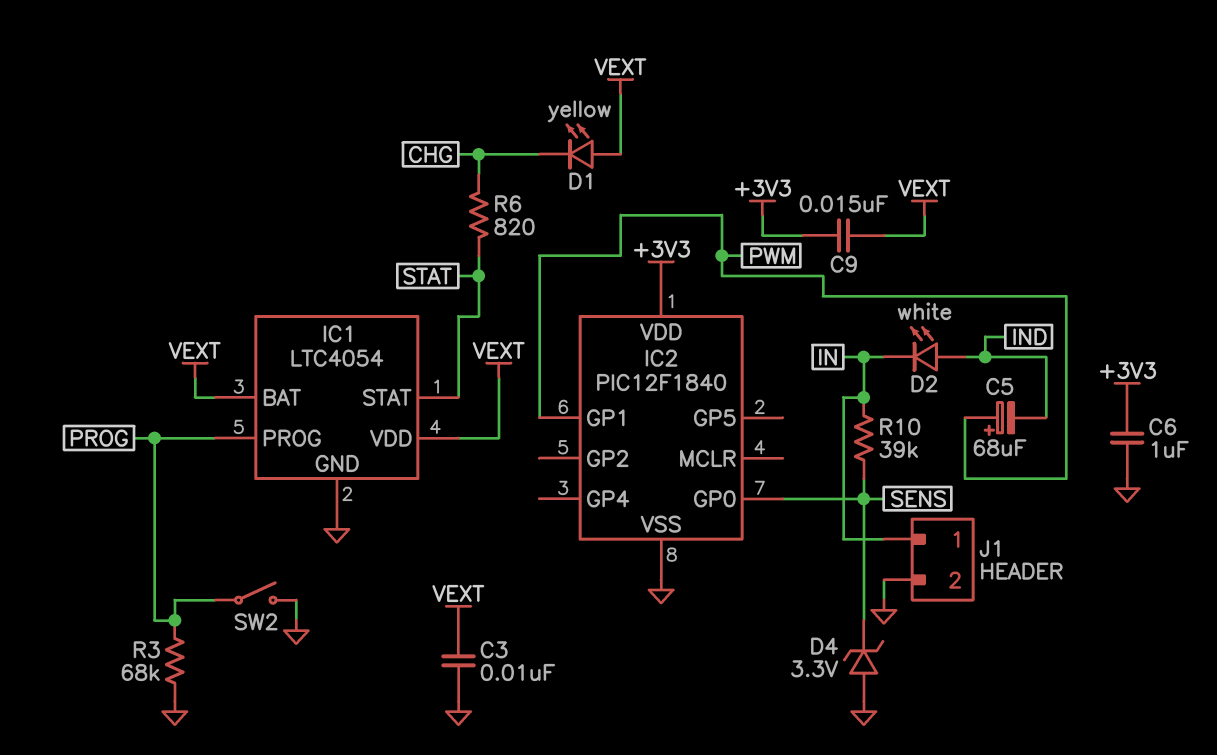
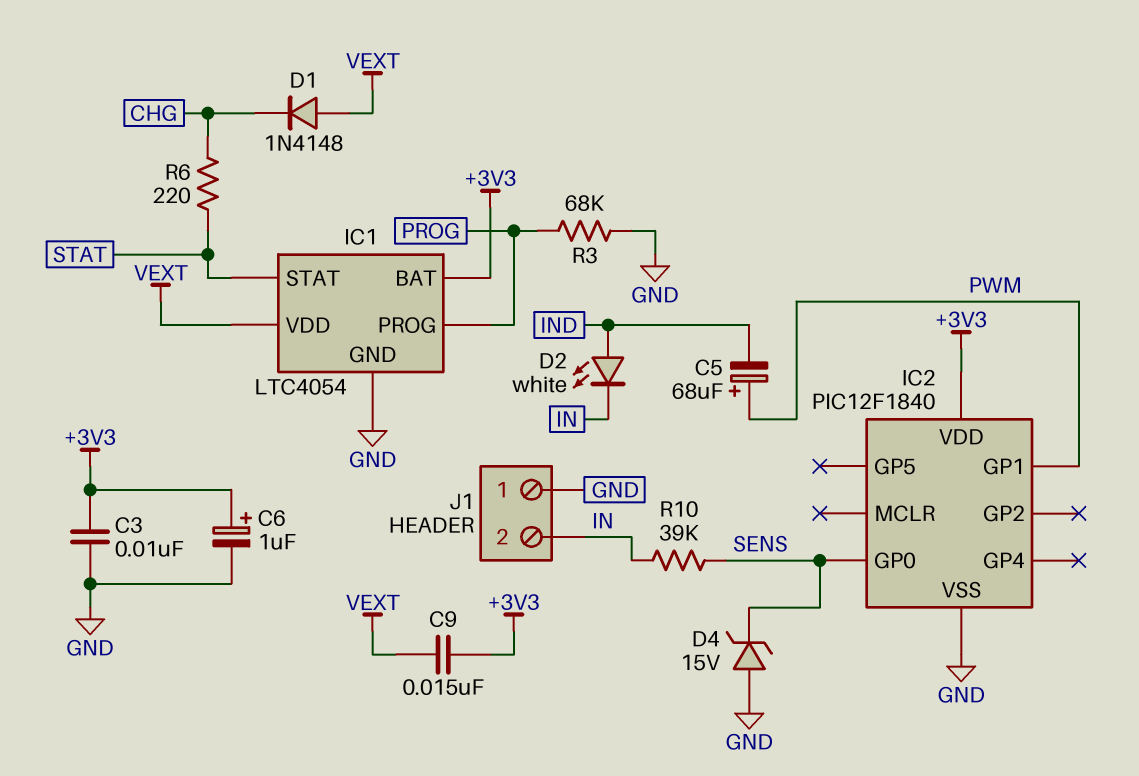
C3: 10nF (GND, VEXT) -> 10nF (+3V3, GND)
C6: 1uF (+3V3, GND) -> 1uF (plus +3V3, minus GND)
D1: LED yellow (A VEXT, K CHG) -> diode 1N4148 (A VEXT, K CHG)
D4: zener 3.3V (A GND, K SENS) -> zener 15V (A GND, K SENS)
IC1 pin BAT: VEXT -> +3V3
J1 pin 1: IN -> GND
J1 pin 2: GND -> IN
R6: 820 (CHG, STAT) -> 220 (CHG, STAT)
SW2: switch (GND, PROG) -> none

